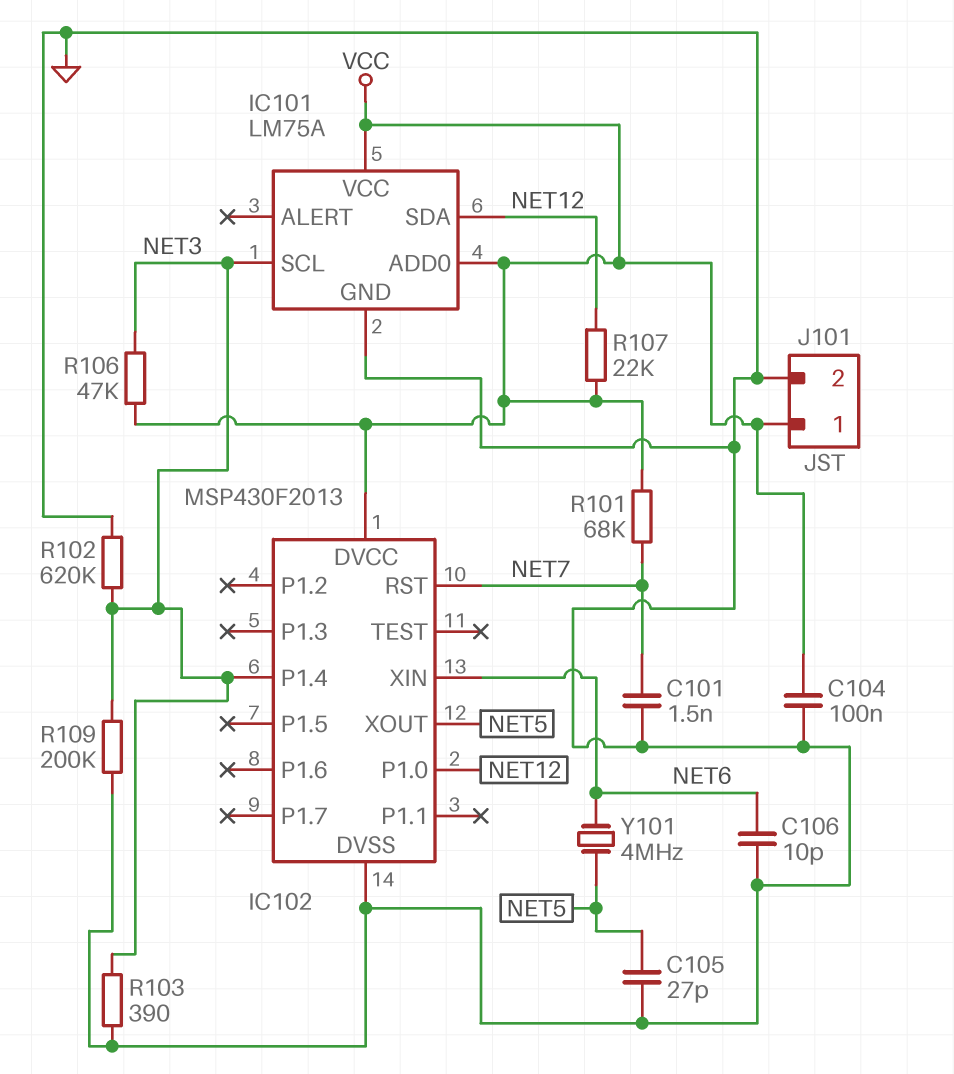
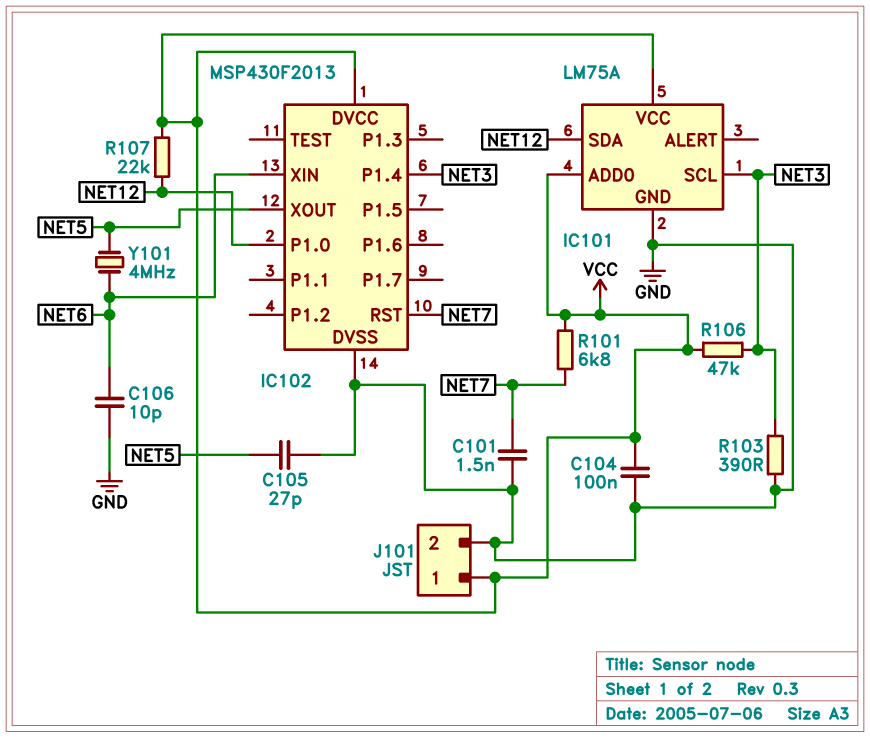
R101: 68k (NET7, VCC) -> 6.8k (NET7, VCC)
R102: 620k (GND, NET3) -> none
R109: 200k (GND, NET3) -> none

